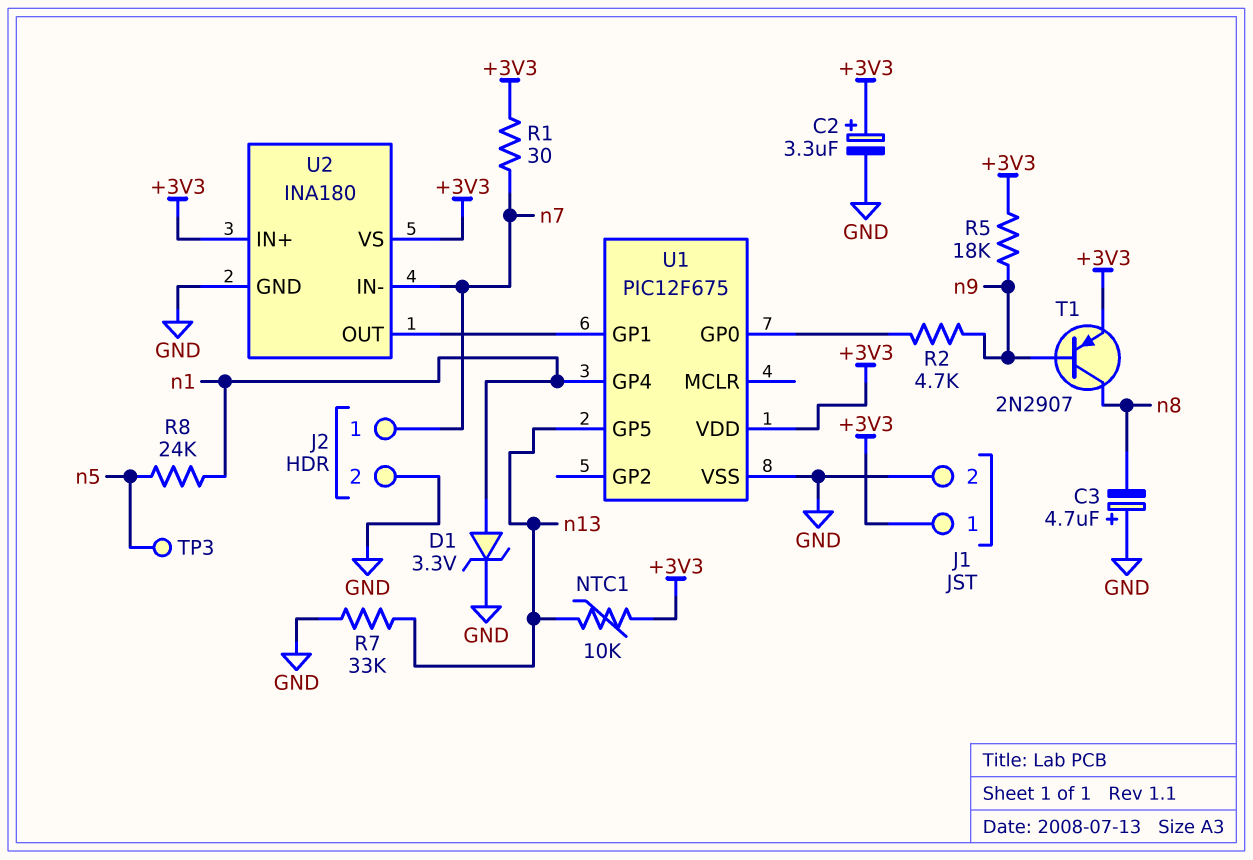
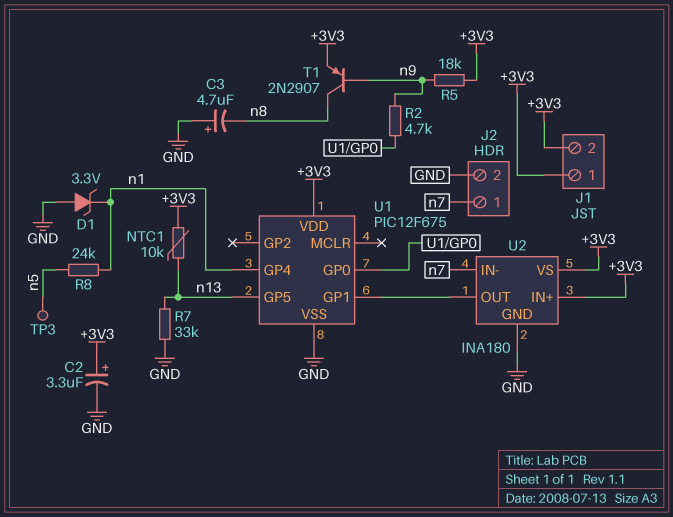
D1: zener 3.3V (A n1, K GND) -> zener 3.3V (A GND, K n1)
J1 pin 2: GND -> +3V3
R1: 30 (+3V3, n7) -> none

